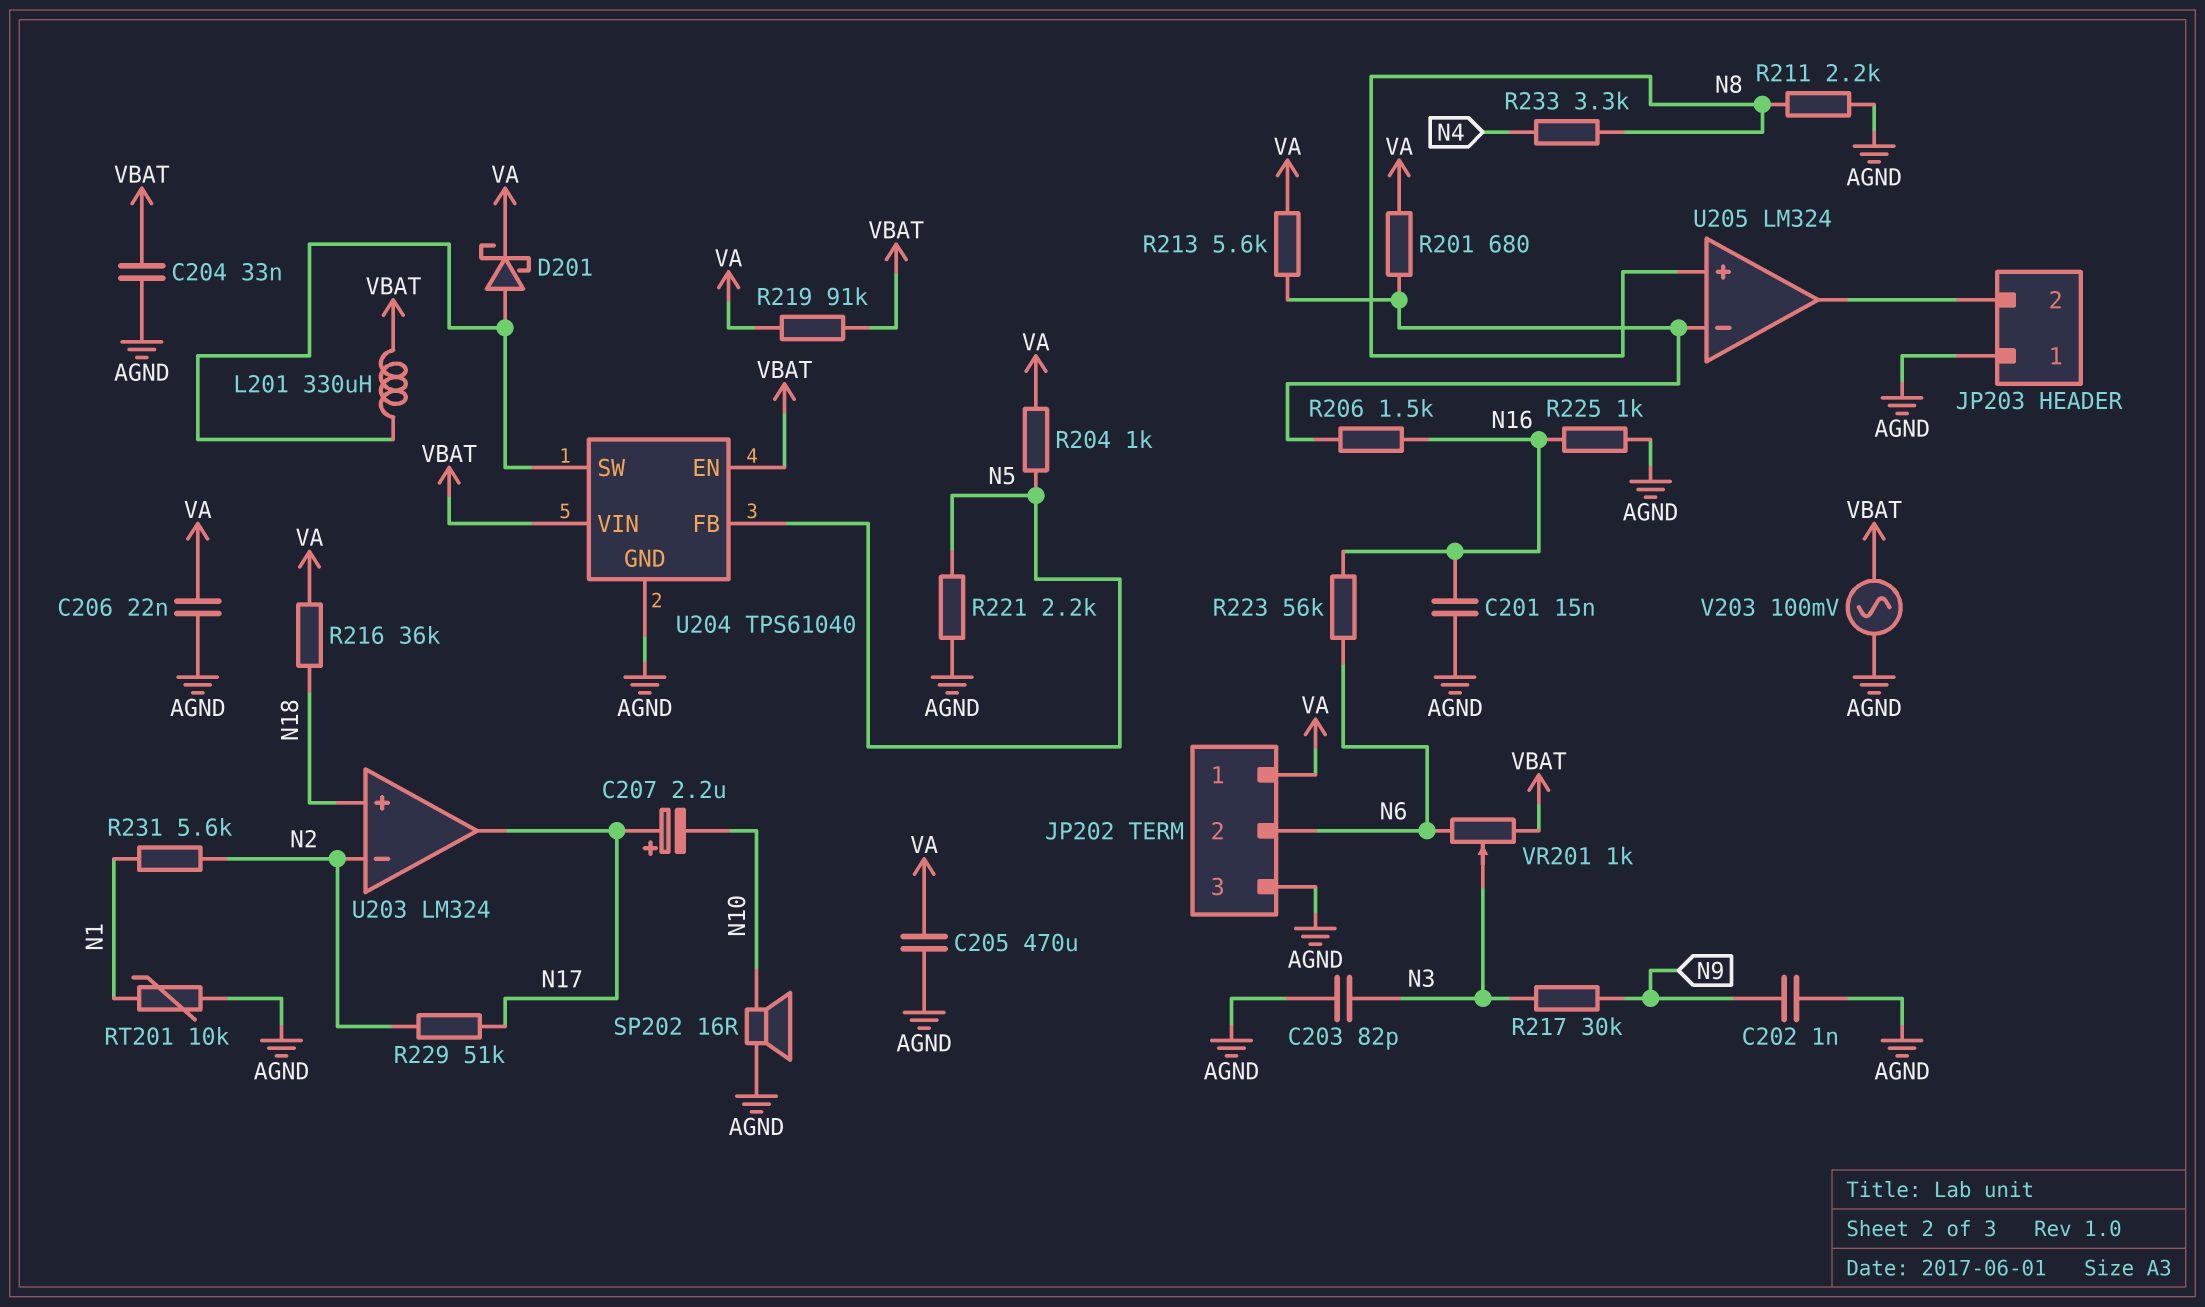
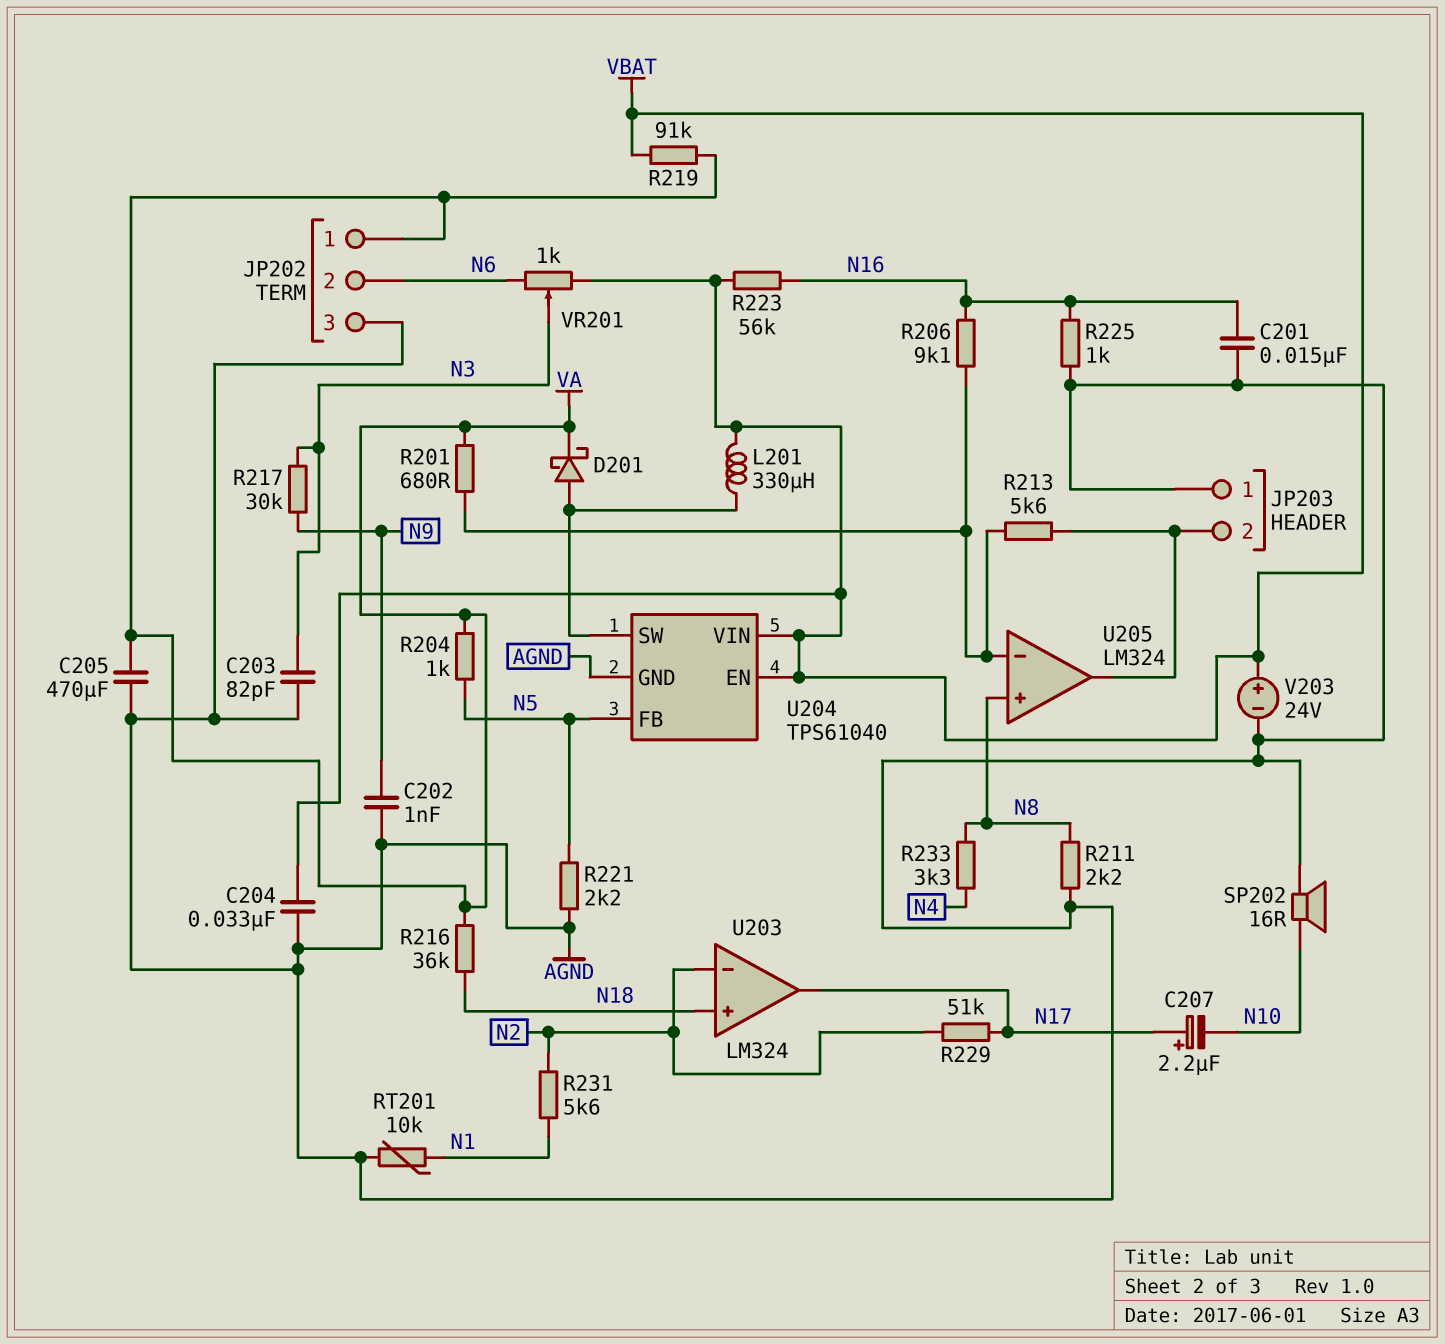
C206: 22nF (AGND, VA) -> none
R206: 1.5k (N16, U205/in-) -> 9.1k (N16, U205/in-)
R213: 5.6k (U205/in-, VA) -> 5.6k (JP203/2, U205/in-)
R223: 56k (N6, N16) -> 56k (N16, VBAT)
V203: AC 100mV (AGND, VBAT) -> 24V (plus VBAT, minus AGND)

